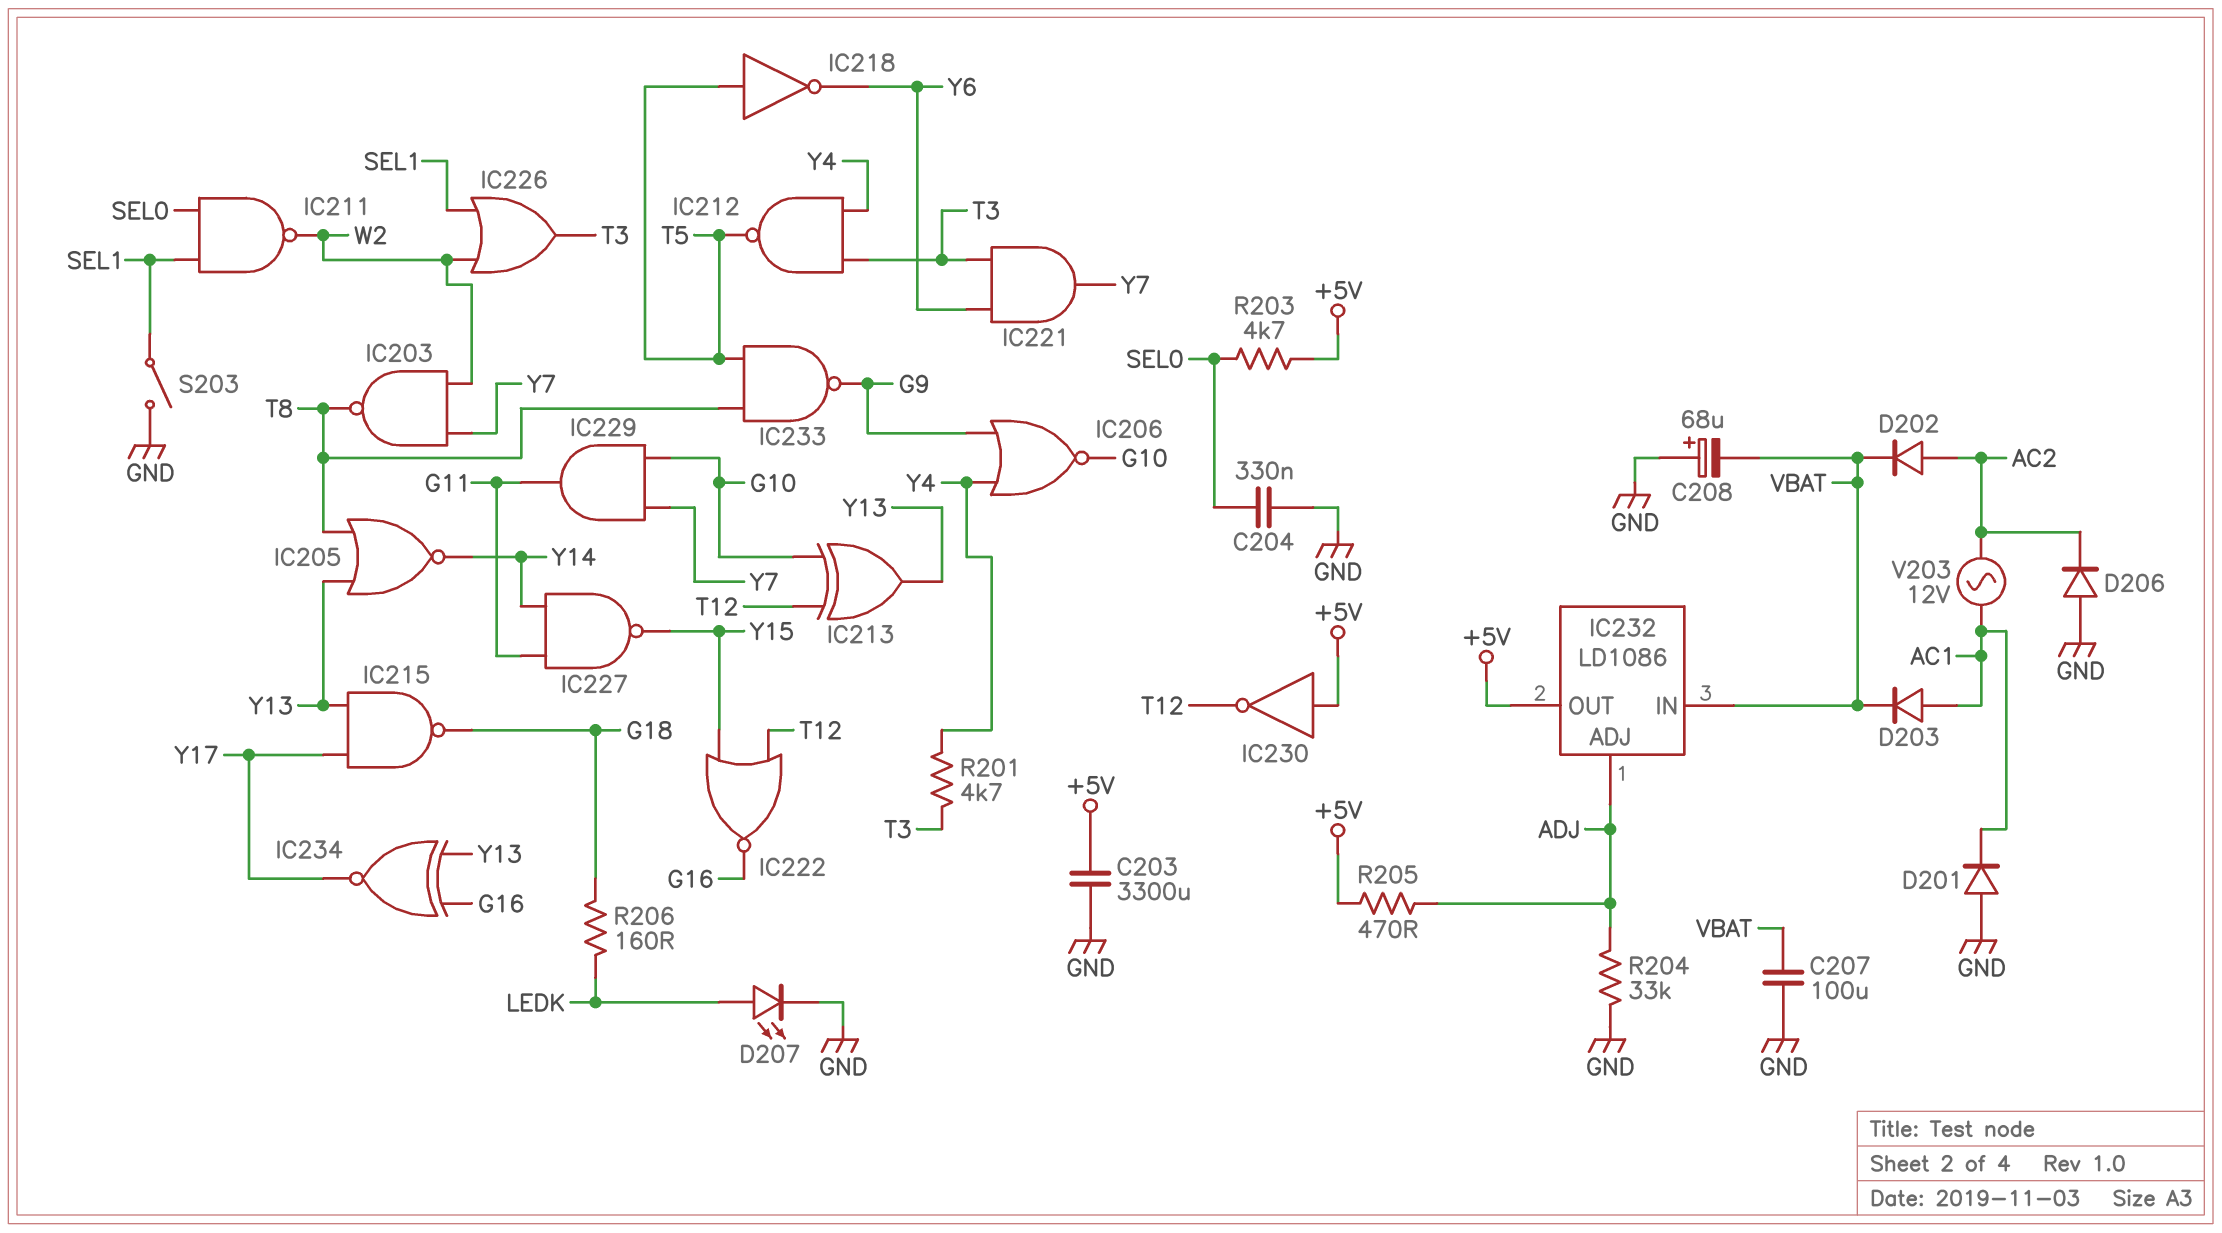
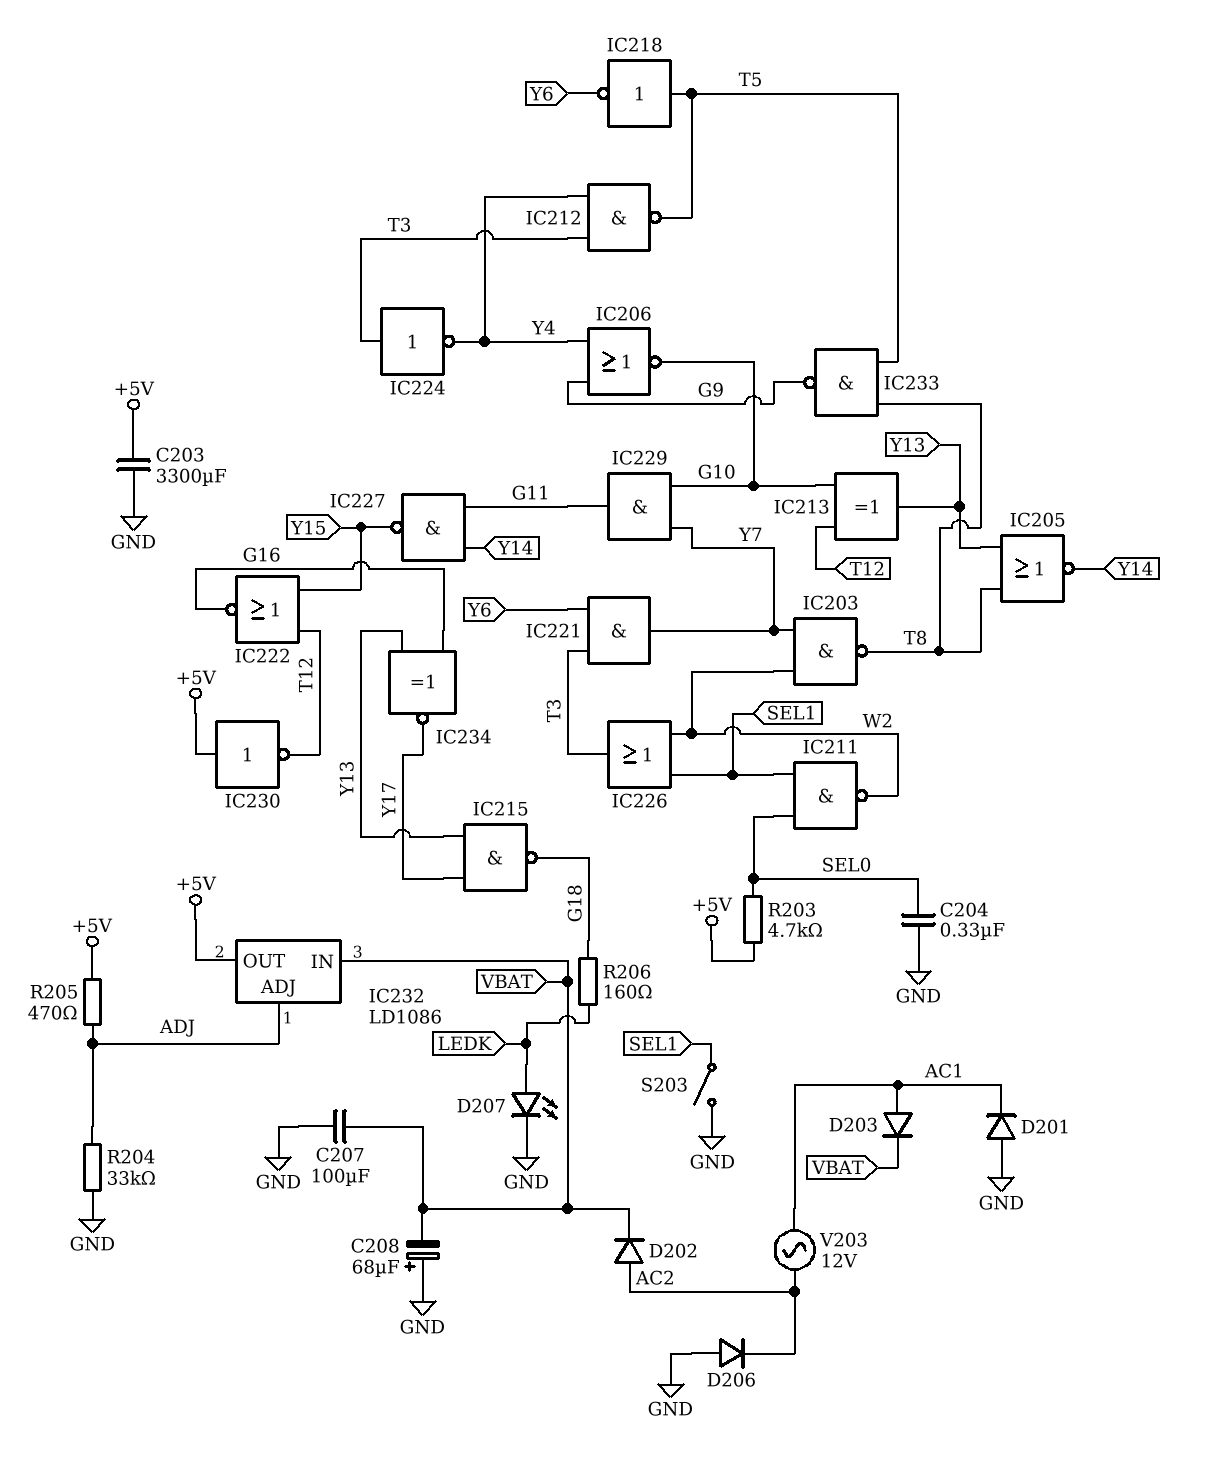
IC224: none -> NOT (in T3, out Y4)
R201: 4.7k (T3, Y4) -> none

